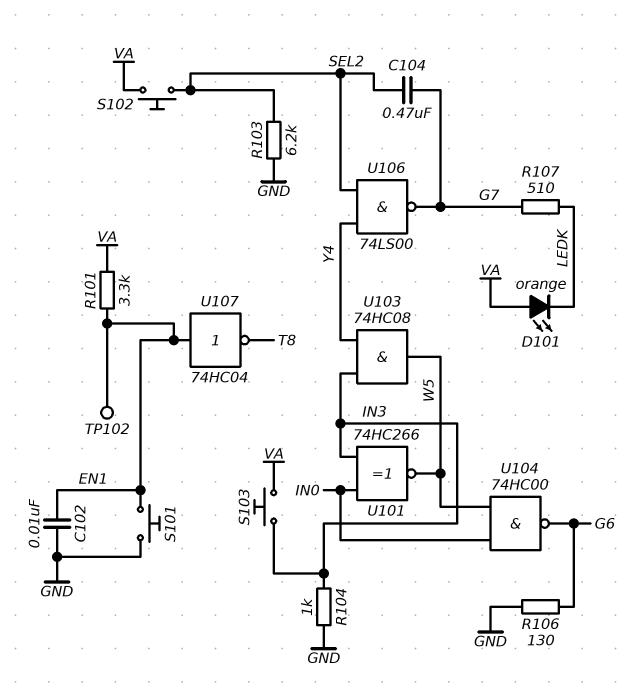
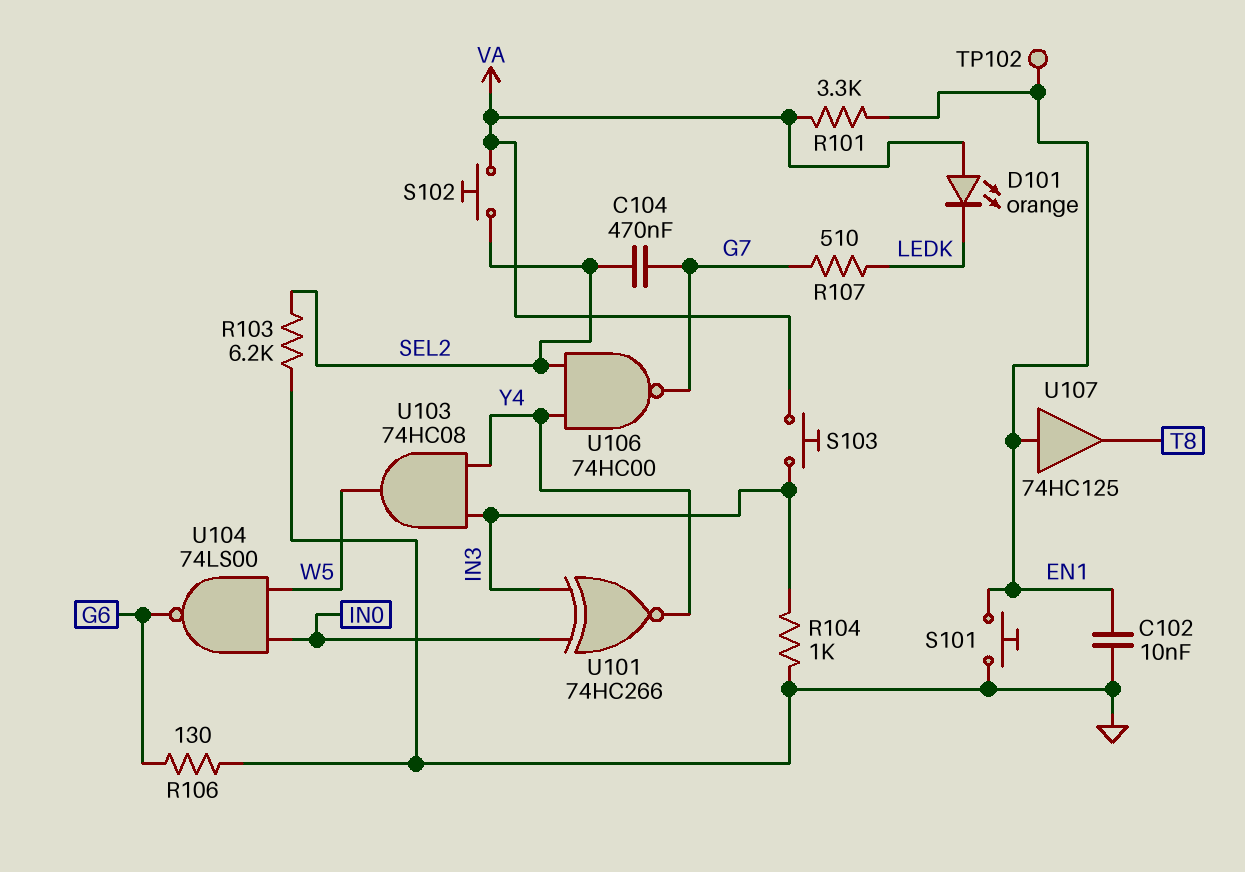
U101: XNOR 74HC266 (in IN0, in IN3, out W5) -> XNOR 74HC266 (in IN0, in IN3, out Y4)
U104: NAND 74HC00 (in IN0, in W5, out G6) -> NAND 74LS00 (in IN0, in W5, out G6)
U106: NAND 74LS00 (in SEL2, in Y4, out G7) -> NAND 74HC00 (in SEL2, in Y4, out G7)
U107: NOT 74HC04 (in EN1, out T8) -> buffer 74HC125 (in EN1, out T8)

